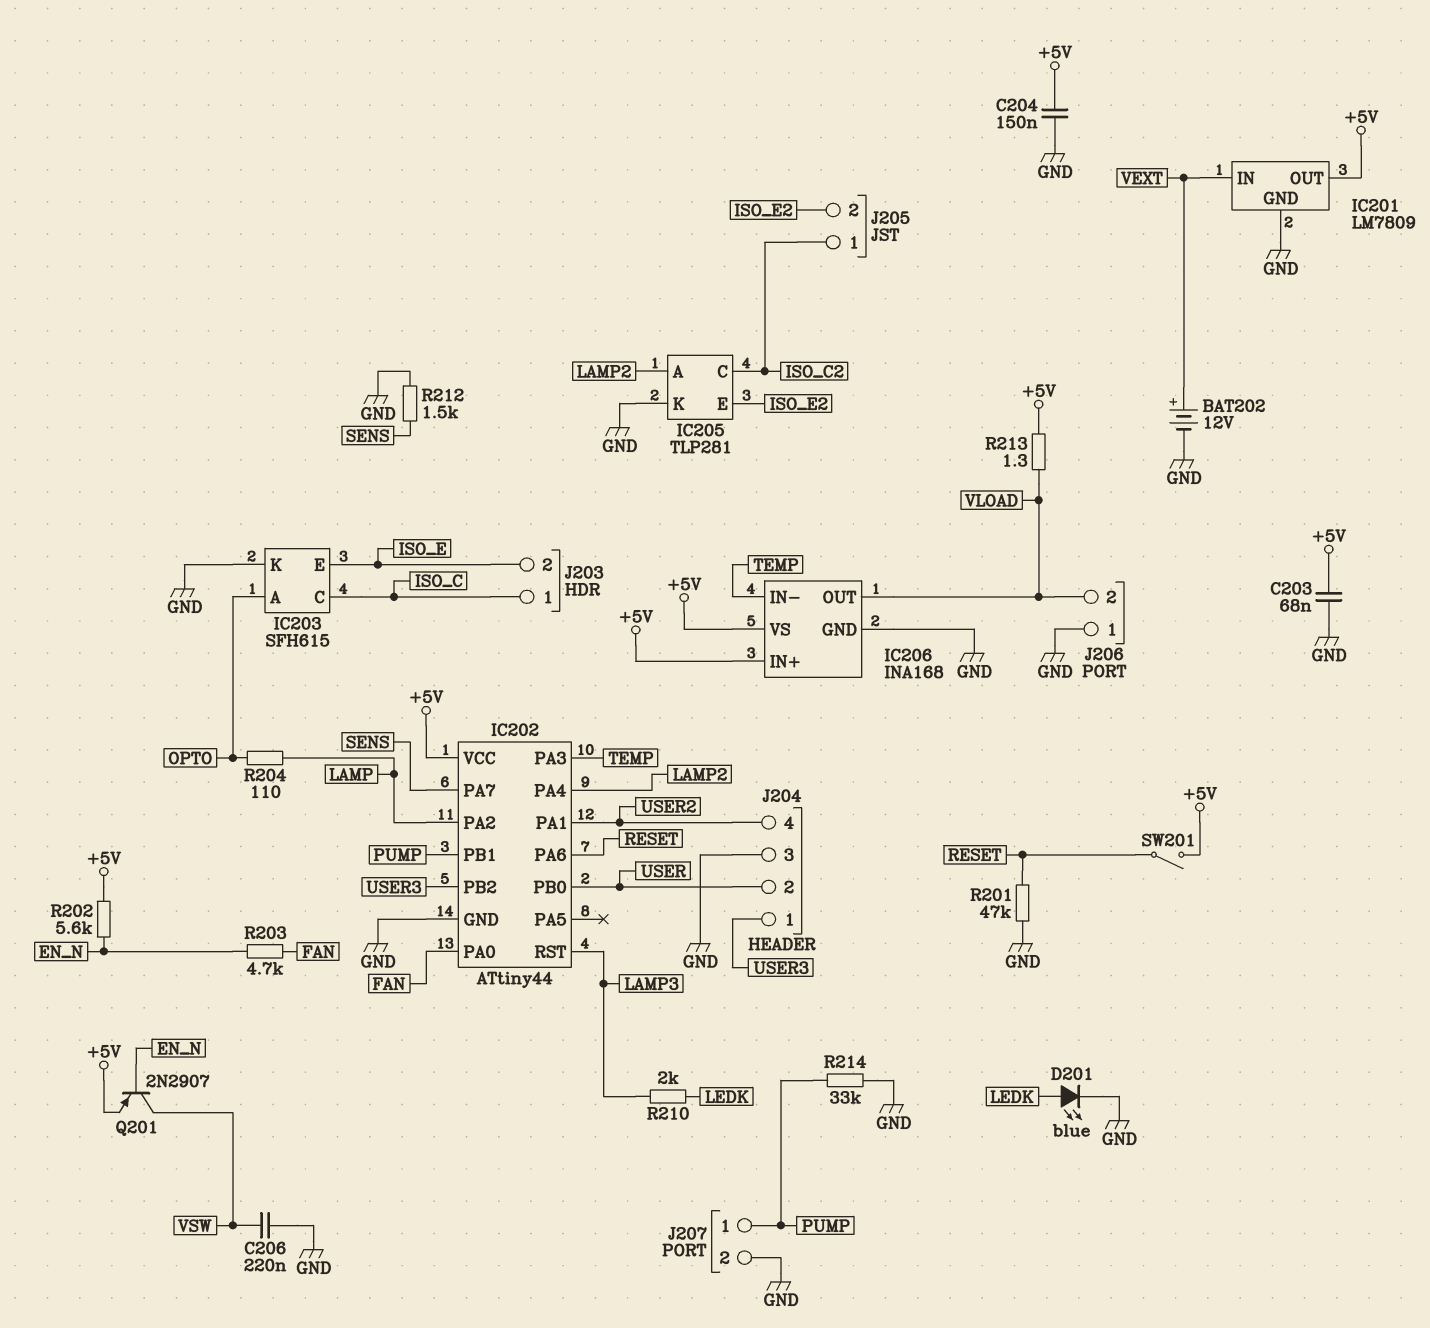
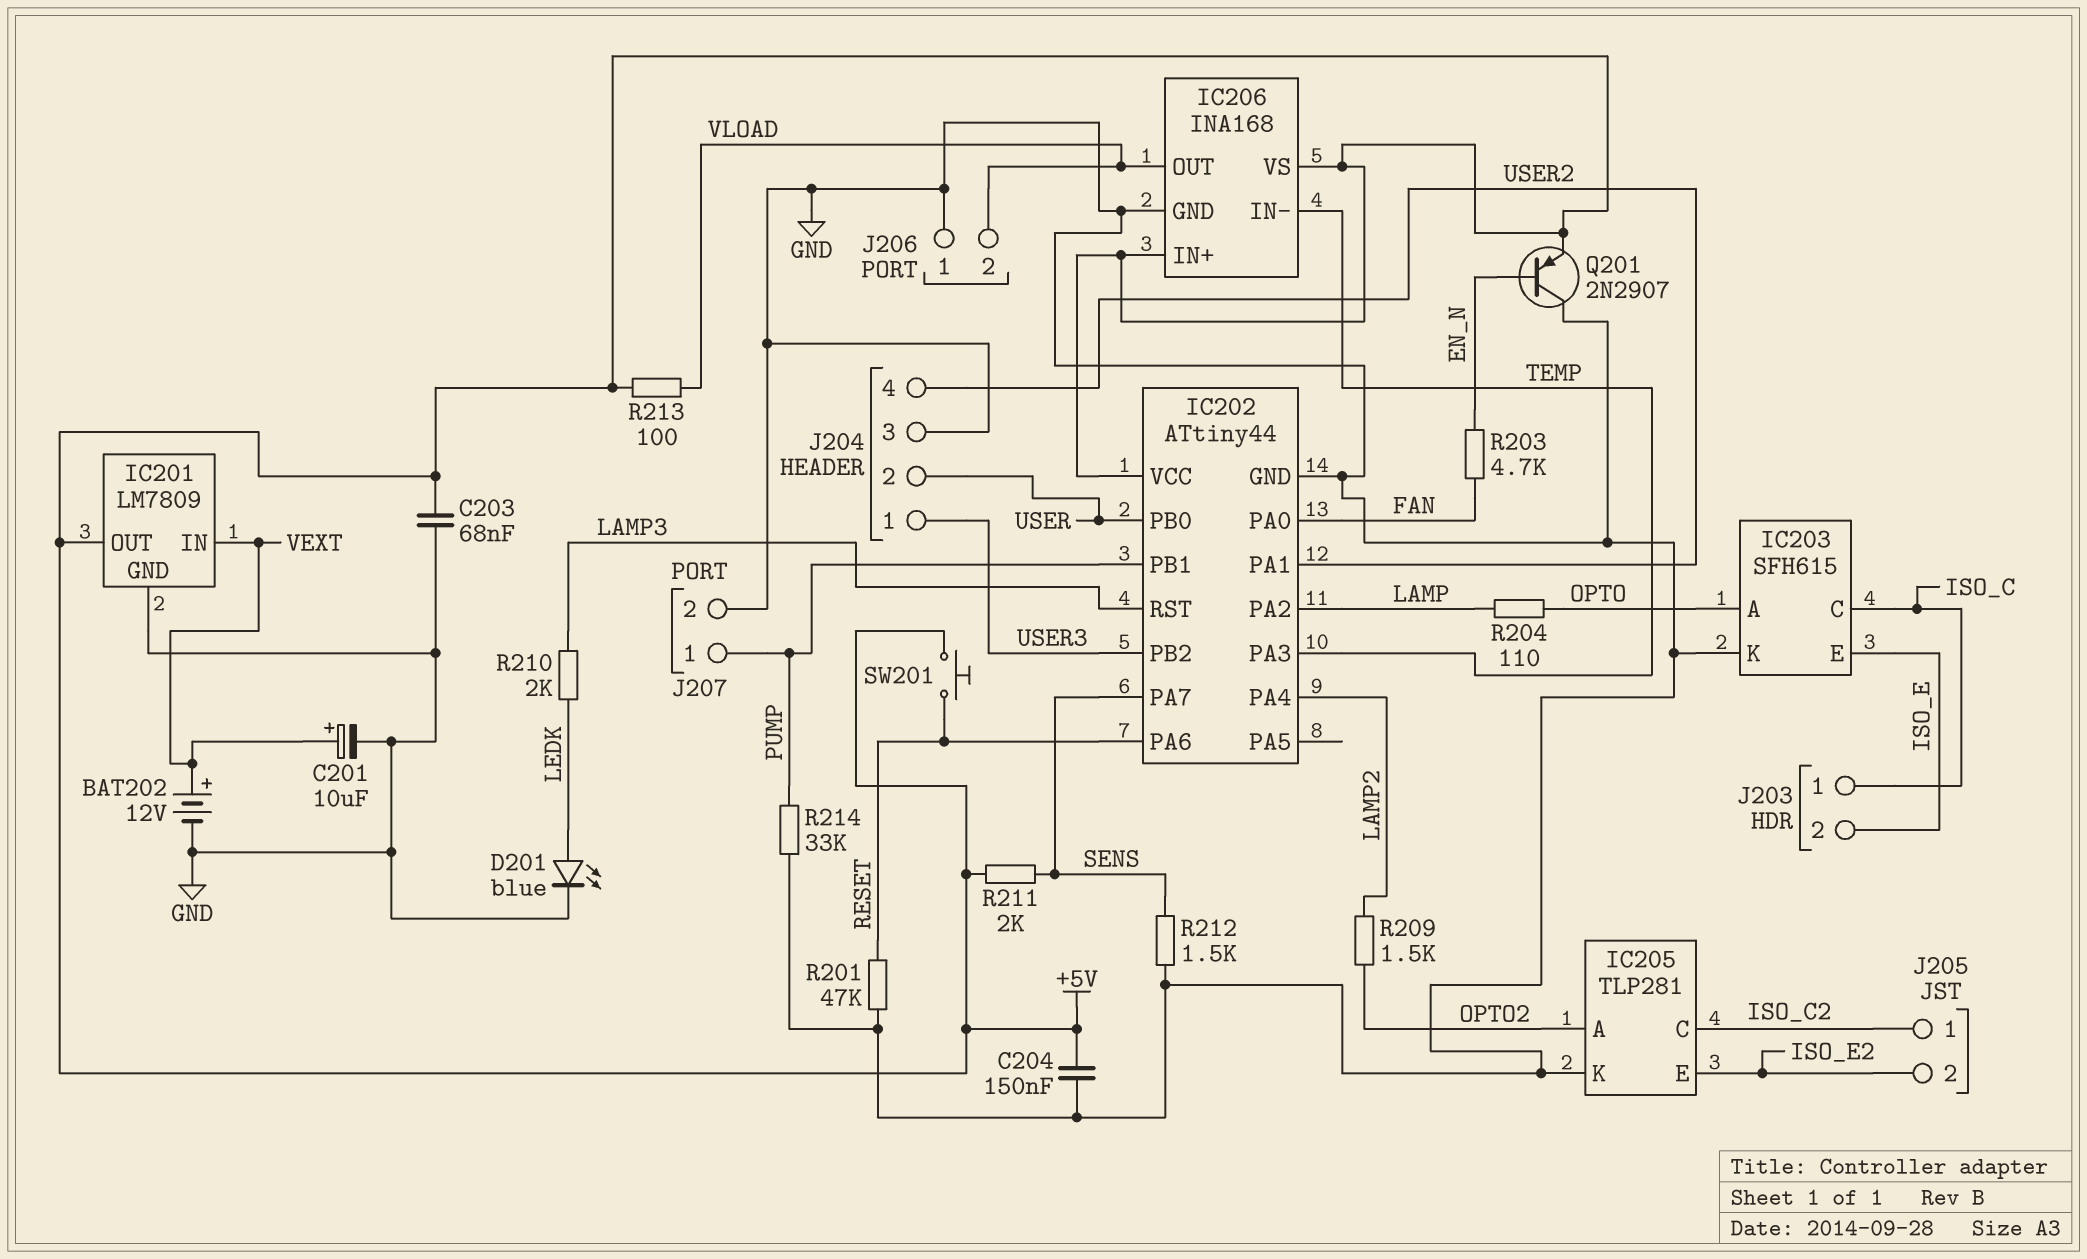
C201: none -> 10uF (plus VEXT, minus GND)
C206: 220nF (GND, VSW) -> none
IC205 pin A: LAMP2 -> OPTO2
Q201: PNP 2N2907 (B EN_N, C VSW, E +5V) -> PNP 2N2907 (B EN_N, C GND, E +5V)
R202: 5.6k (+5V, EN_N) -> none
R209: none -> 1.5k (LAMP2, OPTO2)
R211: none -> 2k (+5V, SENS)
R213: 1.3 (+5V, VLOAD) -> 100 (+5V, VLOAD)
SW201: switch (+5V, RESET) -> button (+5V, RESET)

